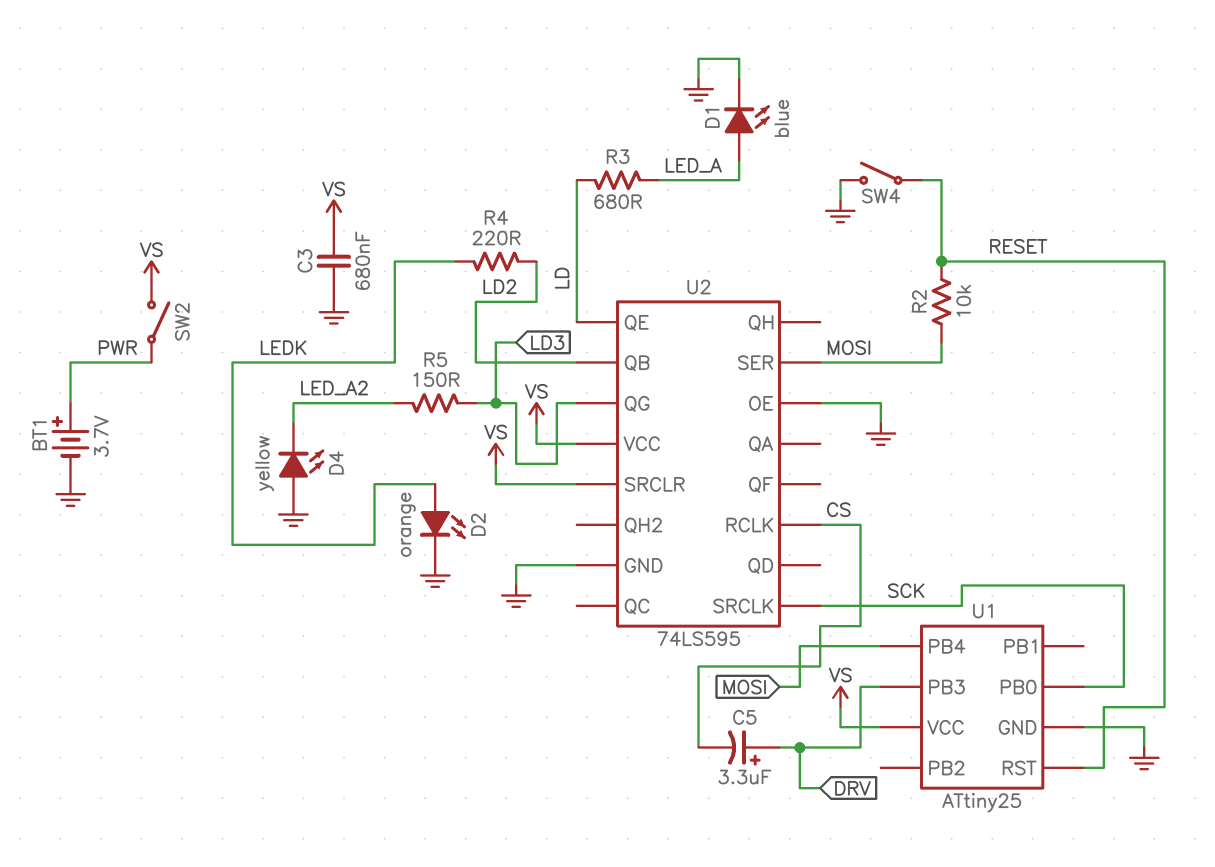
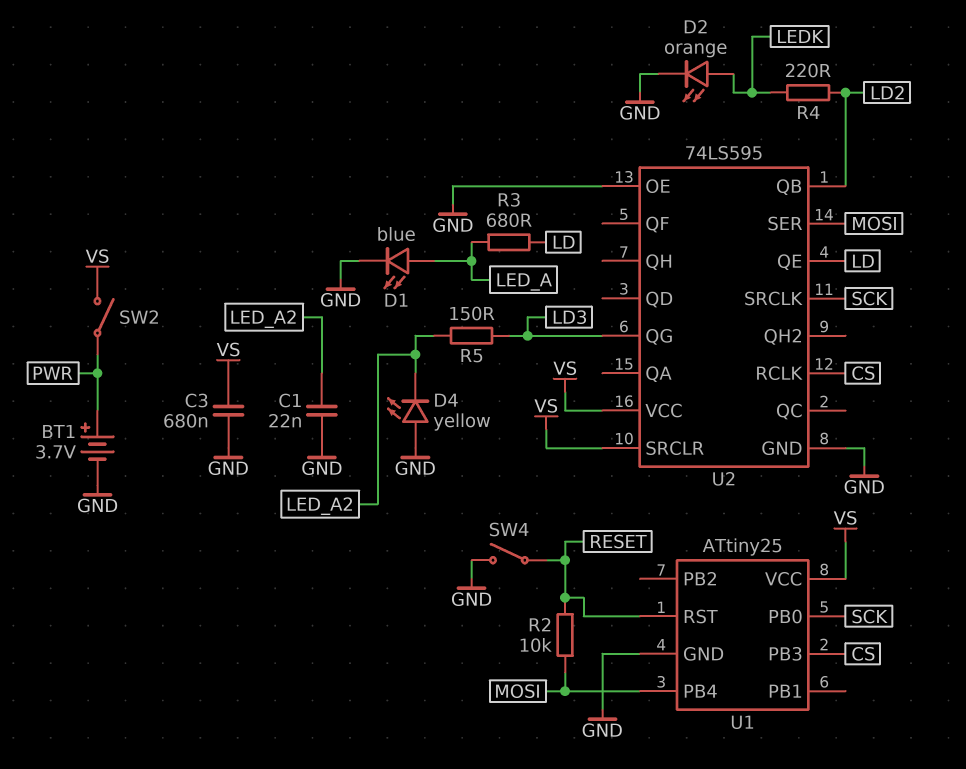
C1: none -> 22nF (GND, LED_A2)
C5: 3.3uF (plus DRV, minus CS) -> none
U1 pin PB3: DRV -> CS

